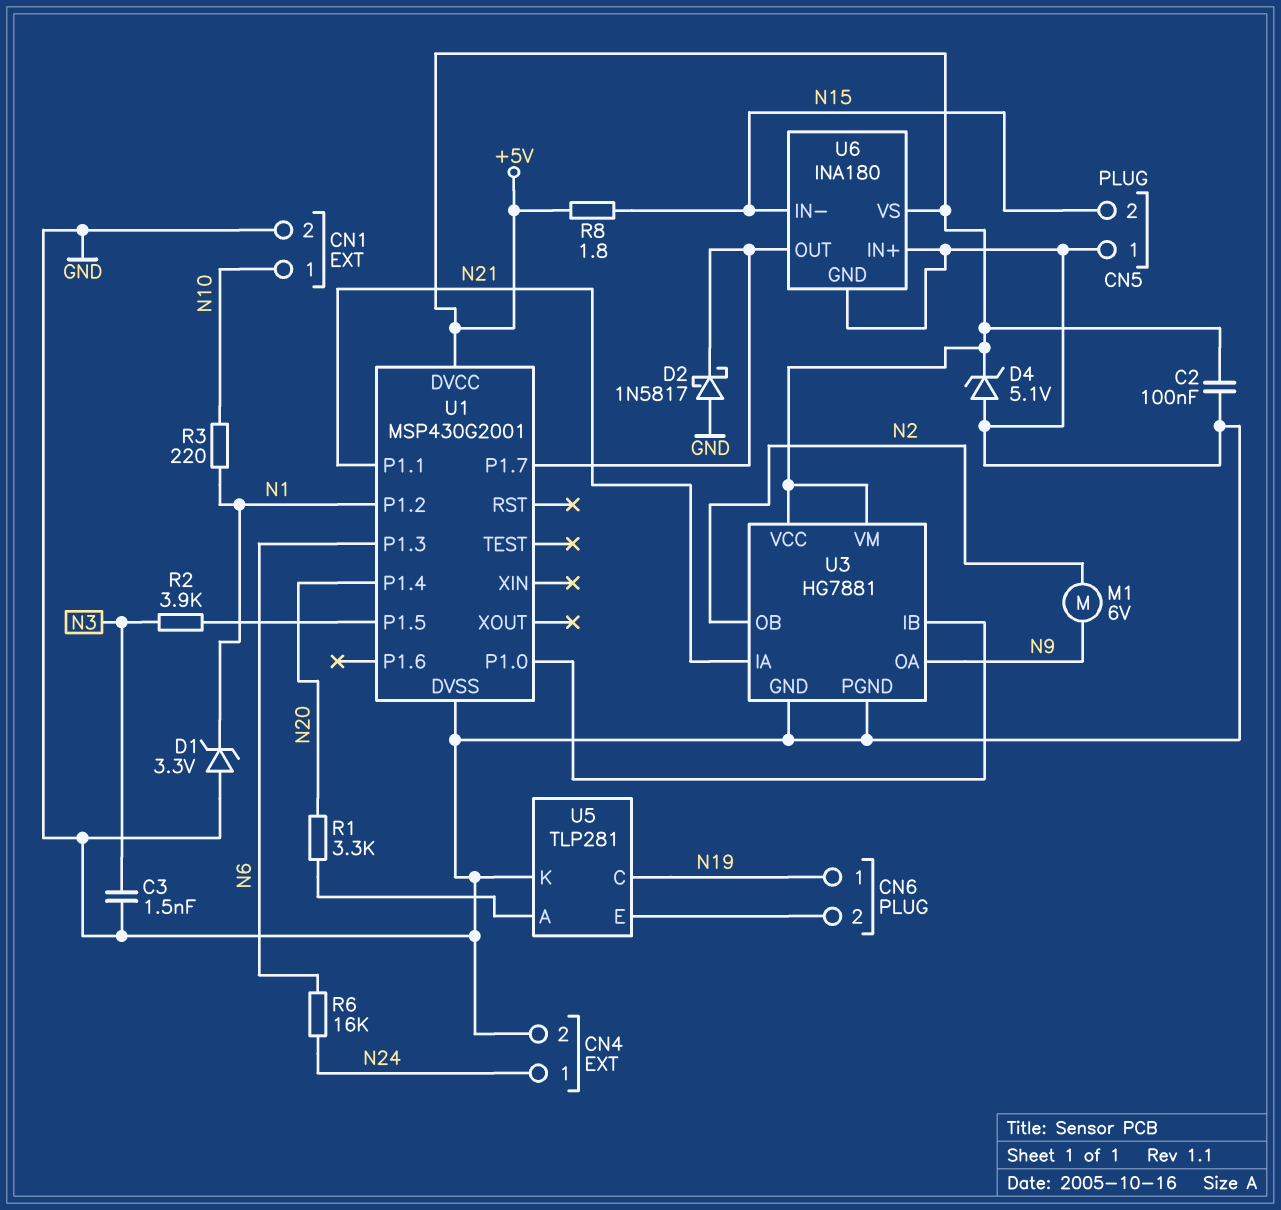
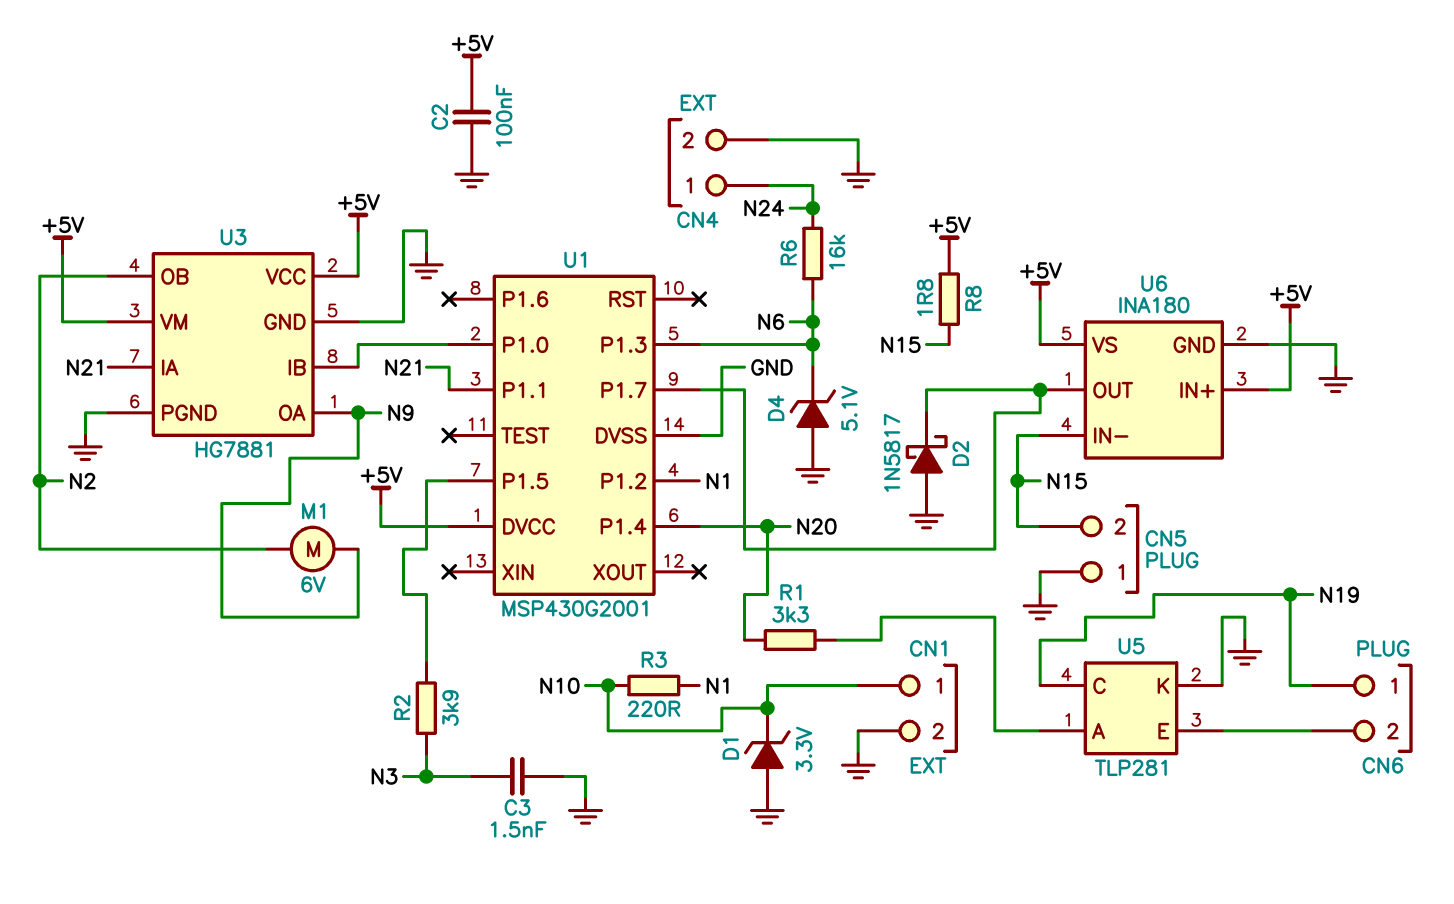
D1: zener 3.3V (A GND, K N1) -> zener 3.3V (A GND, K N10)
D4: zener 5.1V (A GND, K +5V) -> zener 5.1V (A GND, K N6)
U6 pin IN+: GND -> +5V

